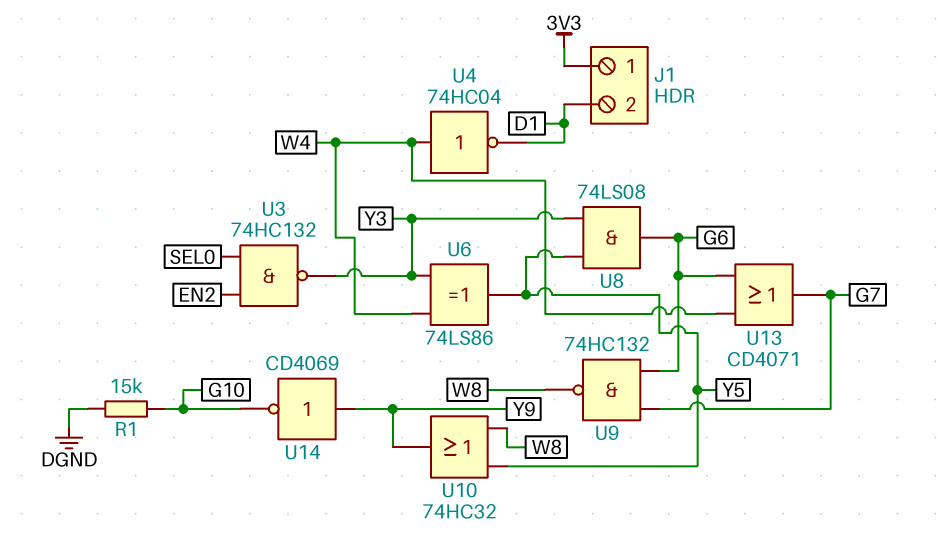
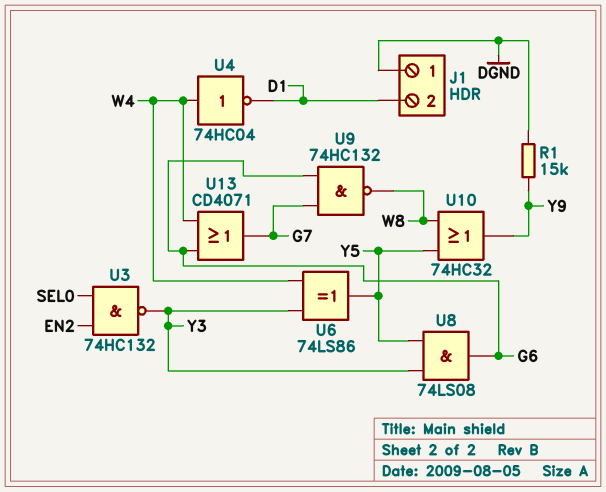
J1 pin 1: 3V3 -> DGND
R1: 15k (DGND, G10) -> 15k (DGND, Y9)
U14: NOT CD4069 (in Y9, out G10) -> none

